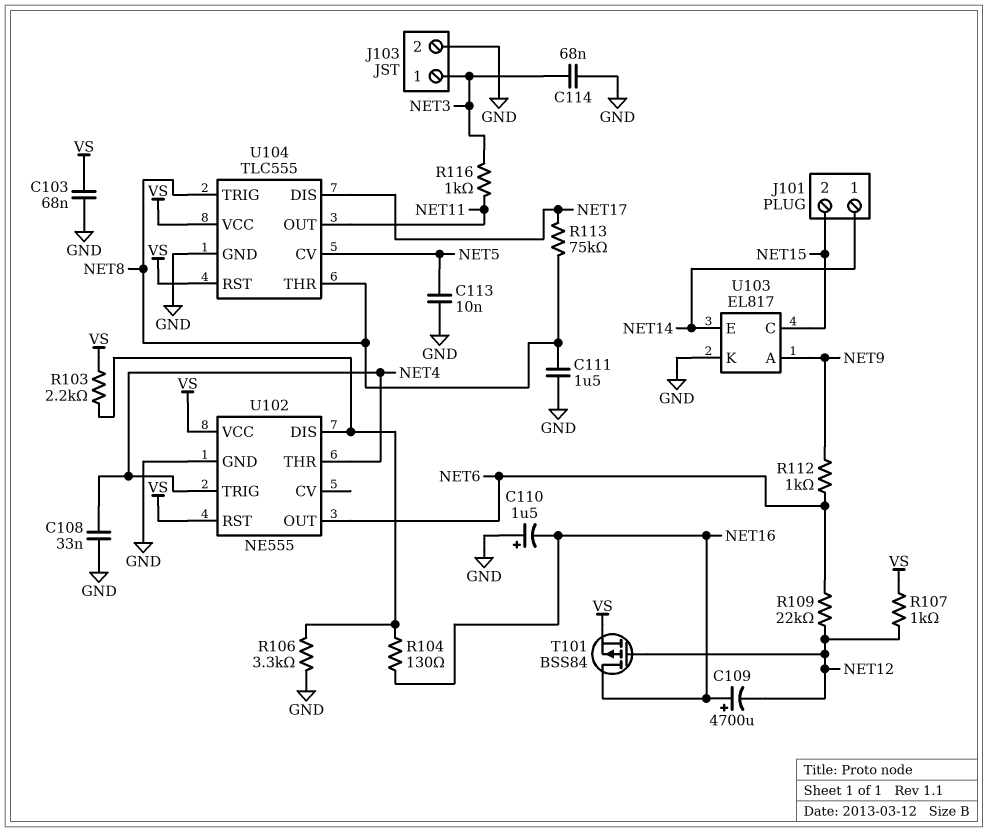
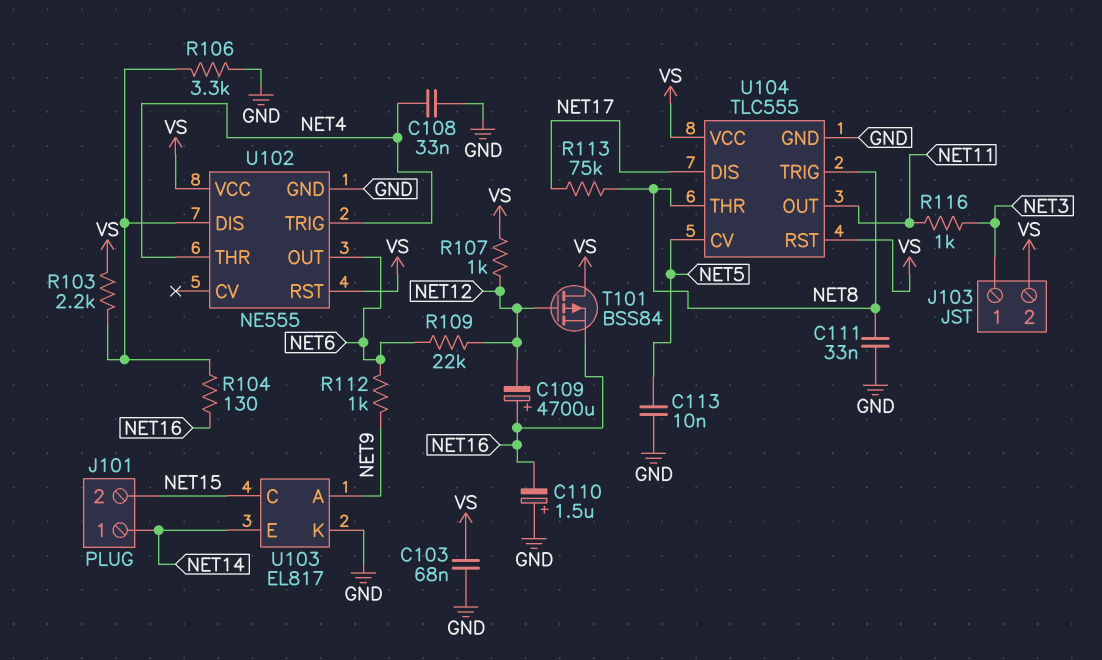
C111: 1.5uF (GND, NET8) -> 33nF (GND, NET8)
C114: 68nF (GND, NET3) -> none
J103 pin 2: GND -> VS
T101: PMOS BSS84 (G NET12, D NET16, S VS) -> PMOS BSS84 (G NET12, D VS, S NET16)

